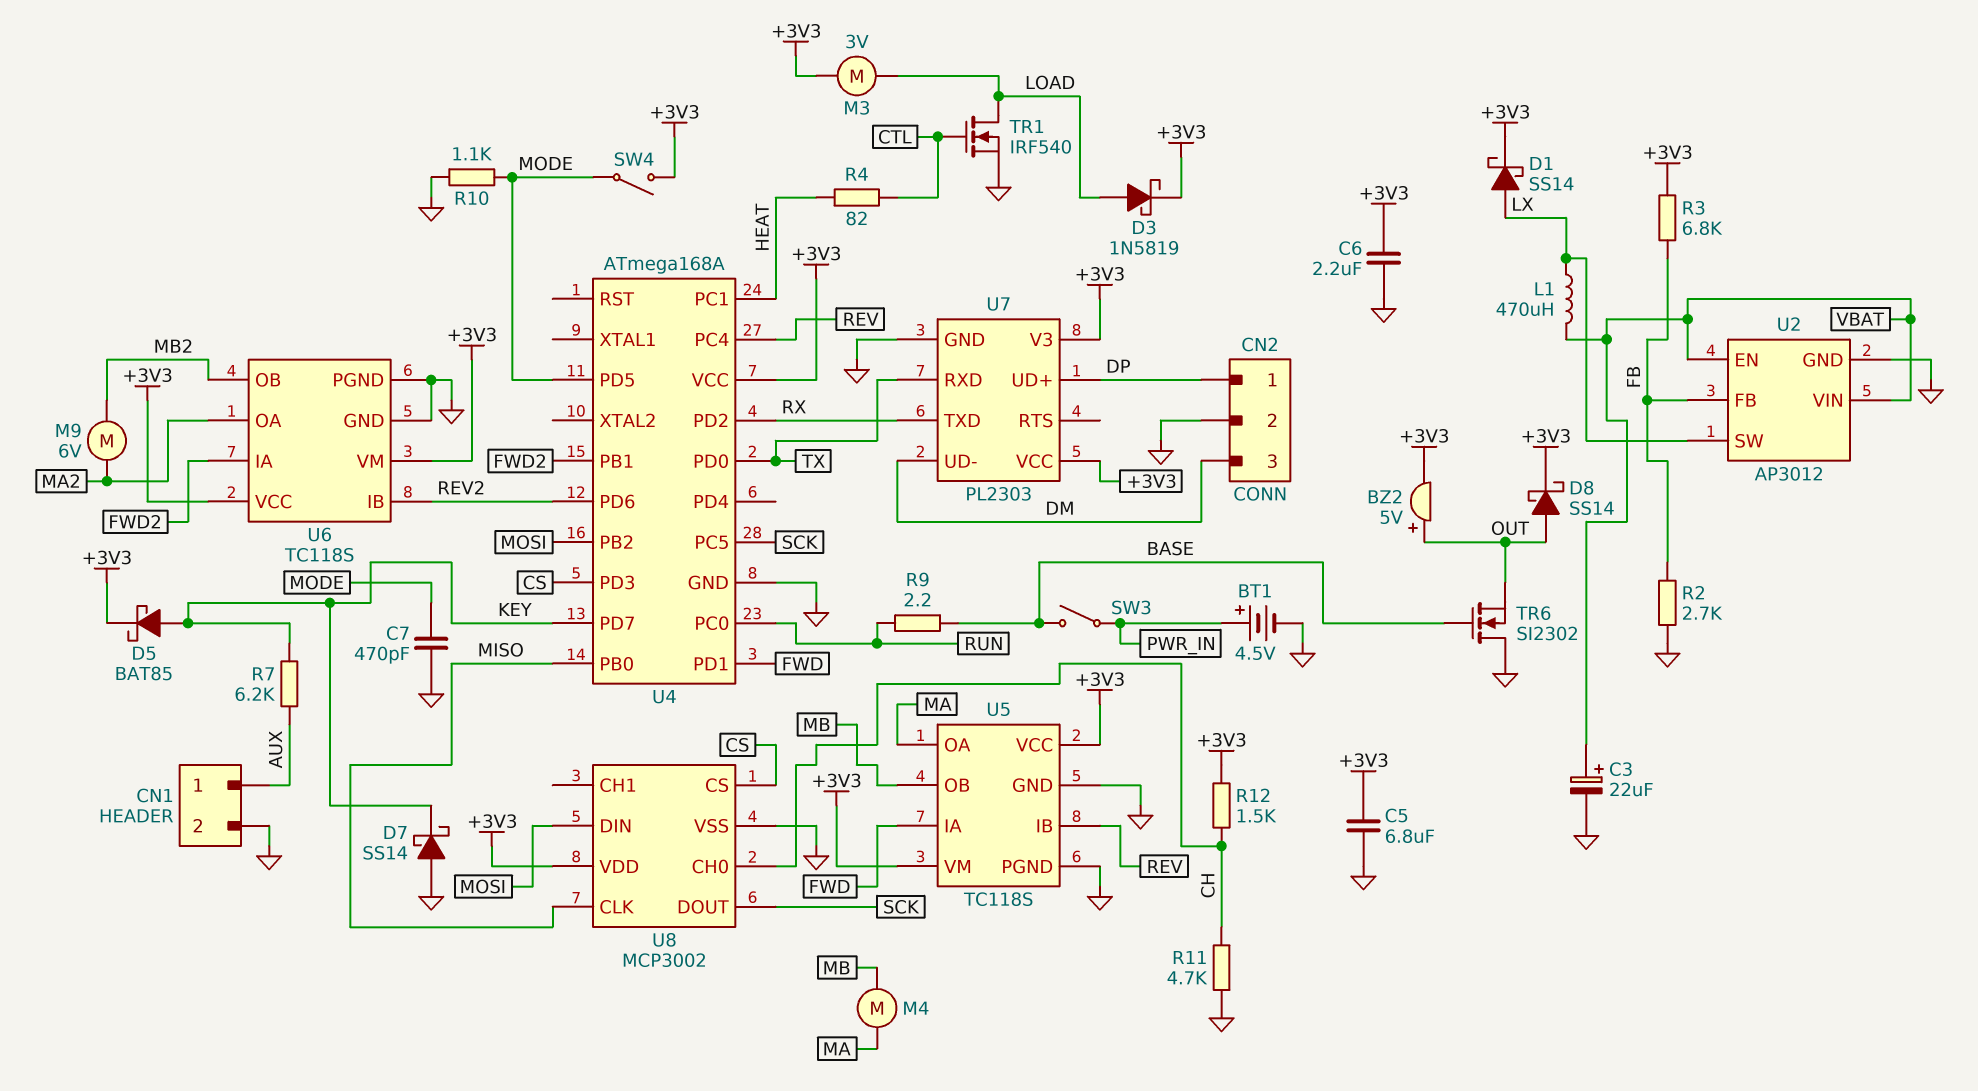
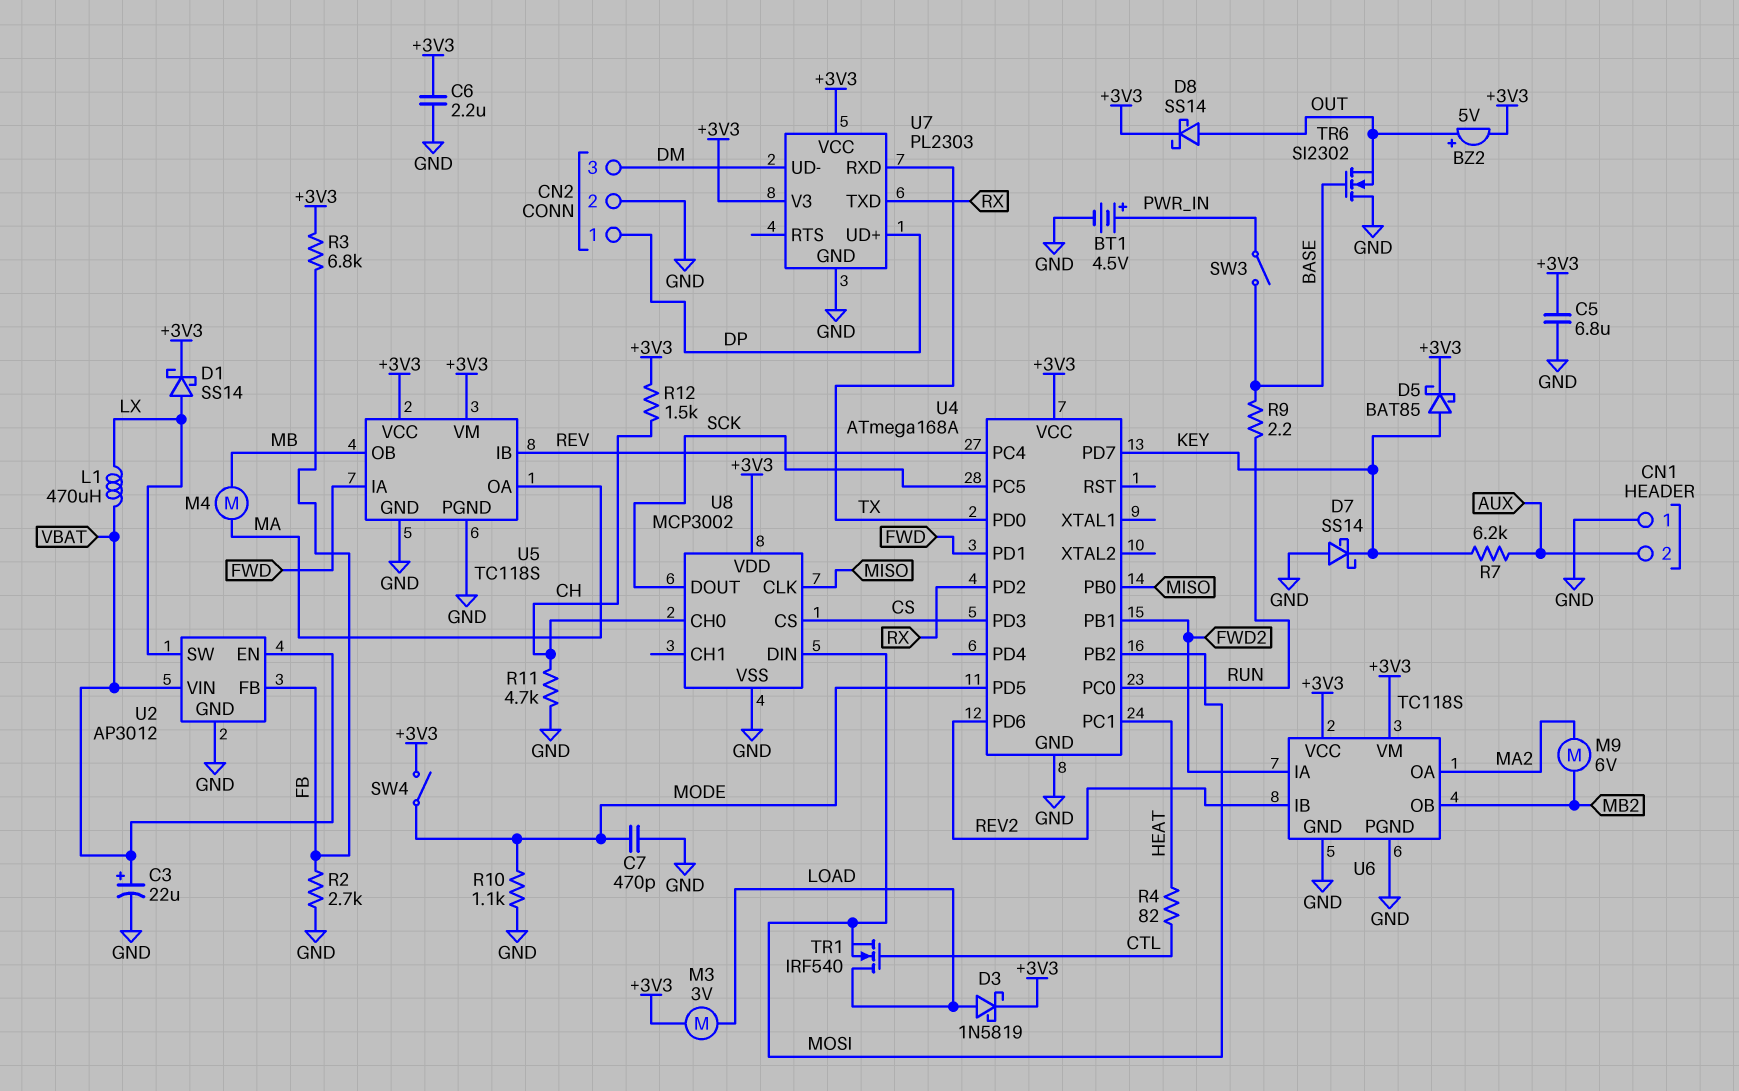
CN1 pin 1: AUX -> GND
CN1 pin 2: GND -> AUX
TR1: NMOS IRF540 (G CTL, D LOAD, S GND) -> NMOS IRF540 (G CTL, D LOAD, S MOSI)

